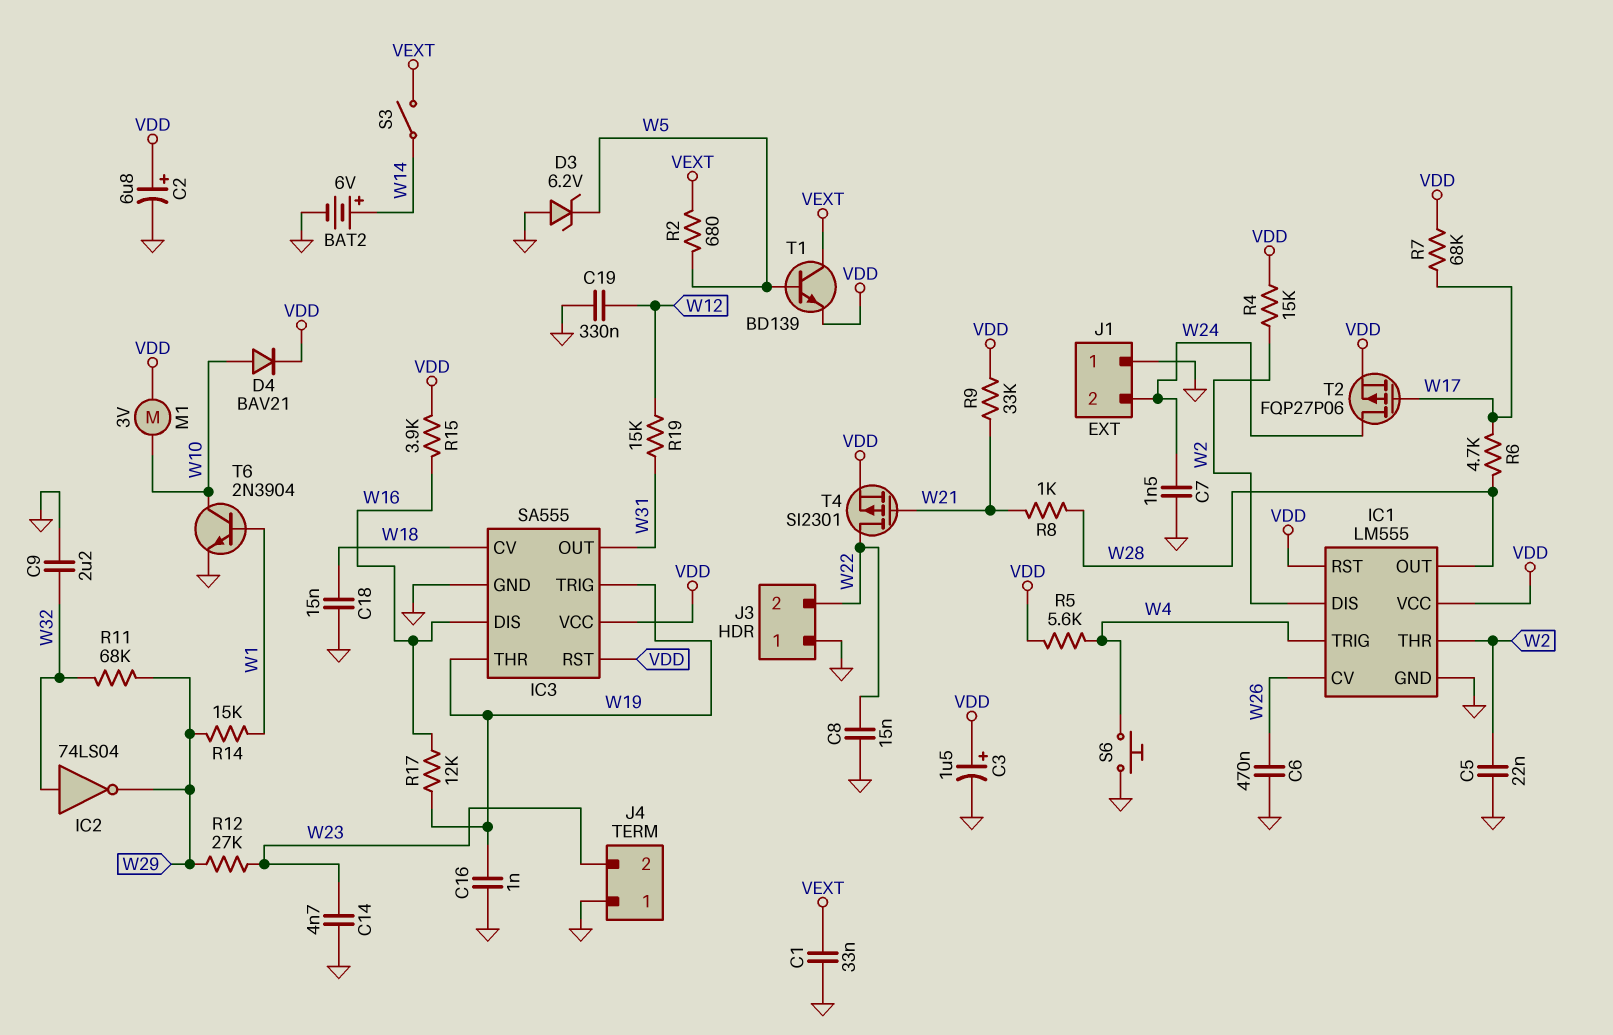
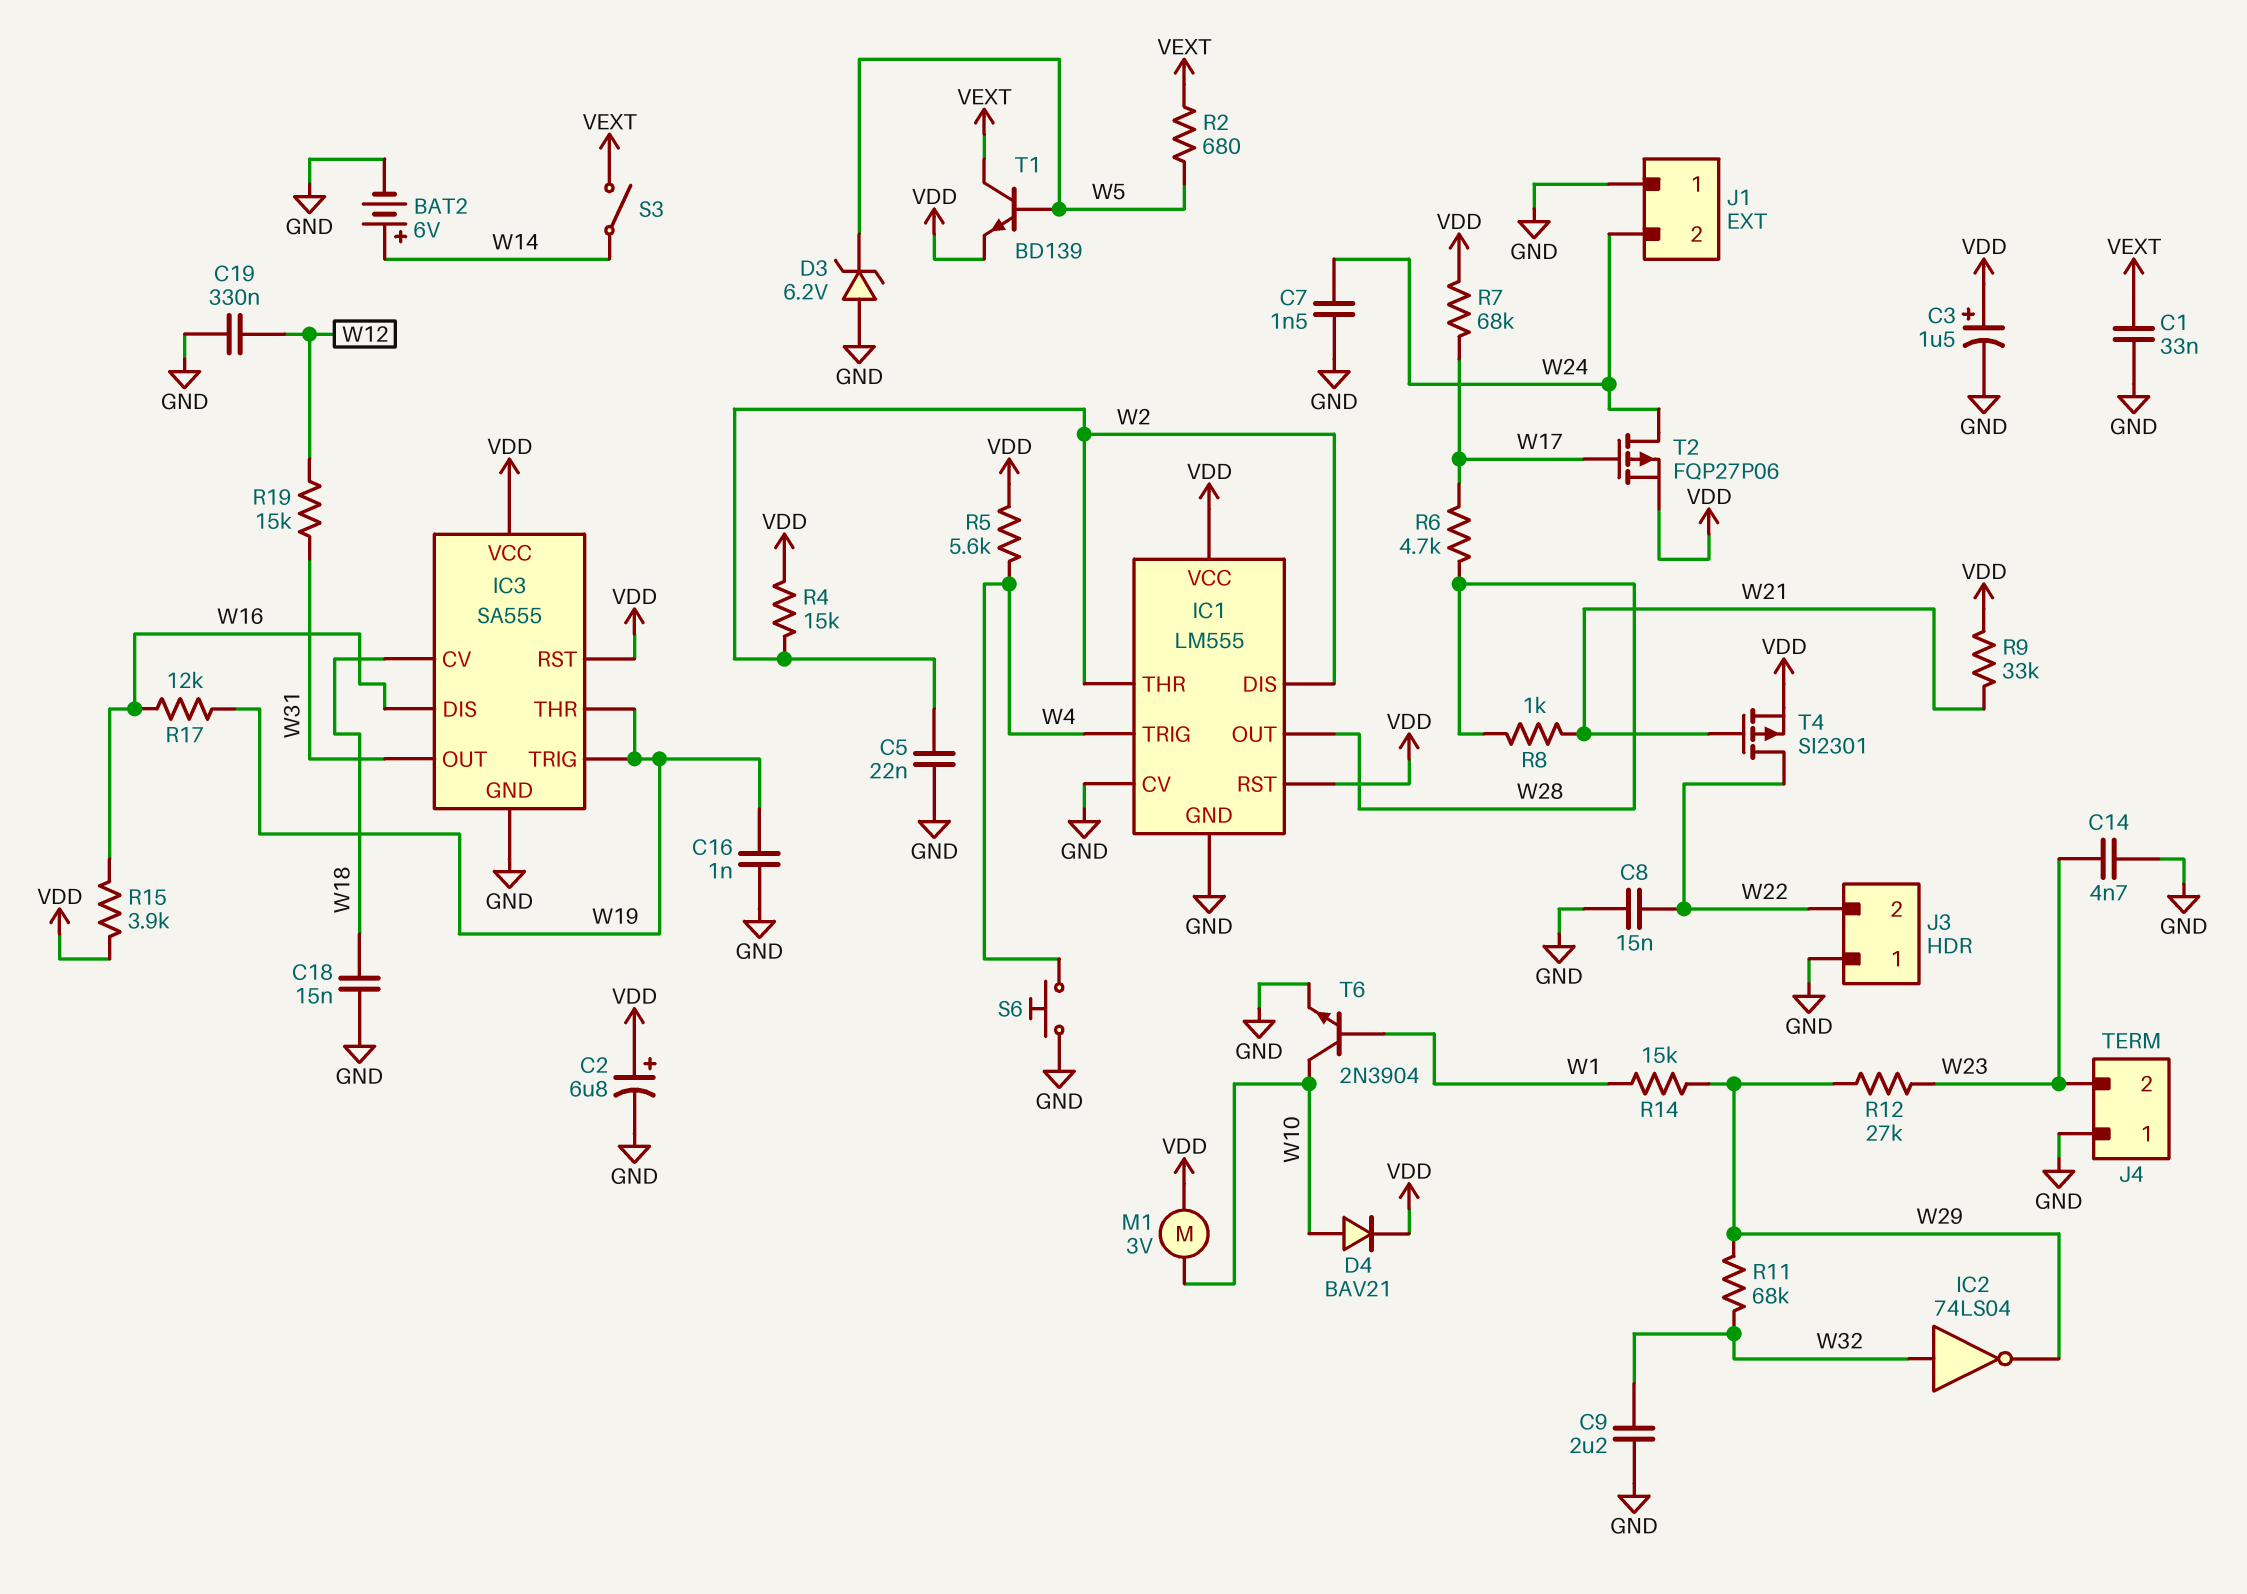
C6: 470nF (GND, W26) -> none
IC1 pin CV: W26 -> GND

